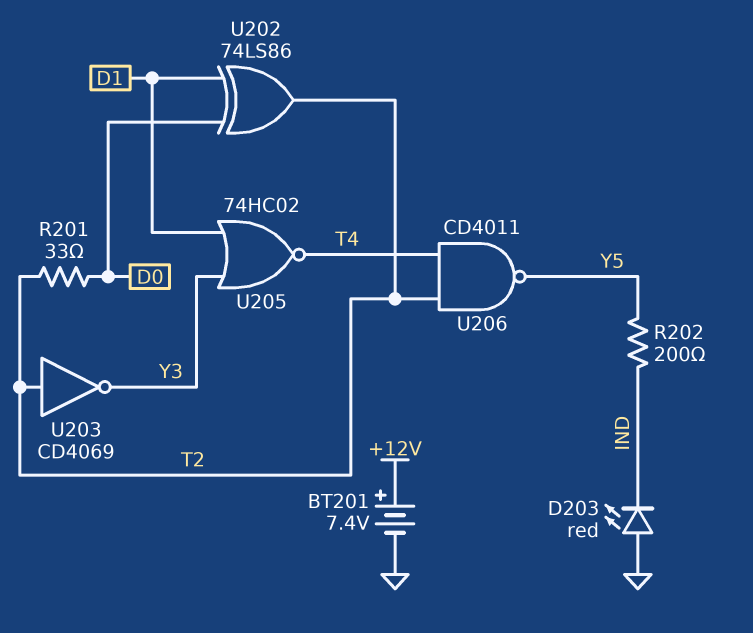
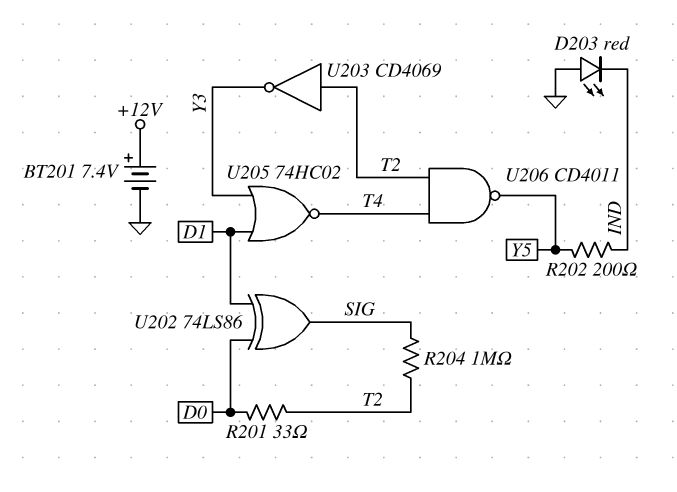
R204: none -> 1M (SIG, T2)
U202: XOR 74LS86 (in D0, in D1, out T2) -> XOR 74LS86 (in D0, in D1, out SIG)

